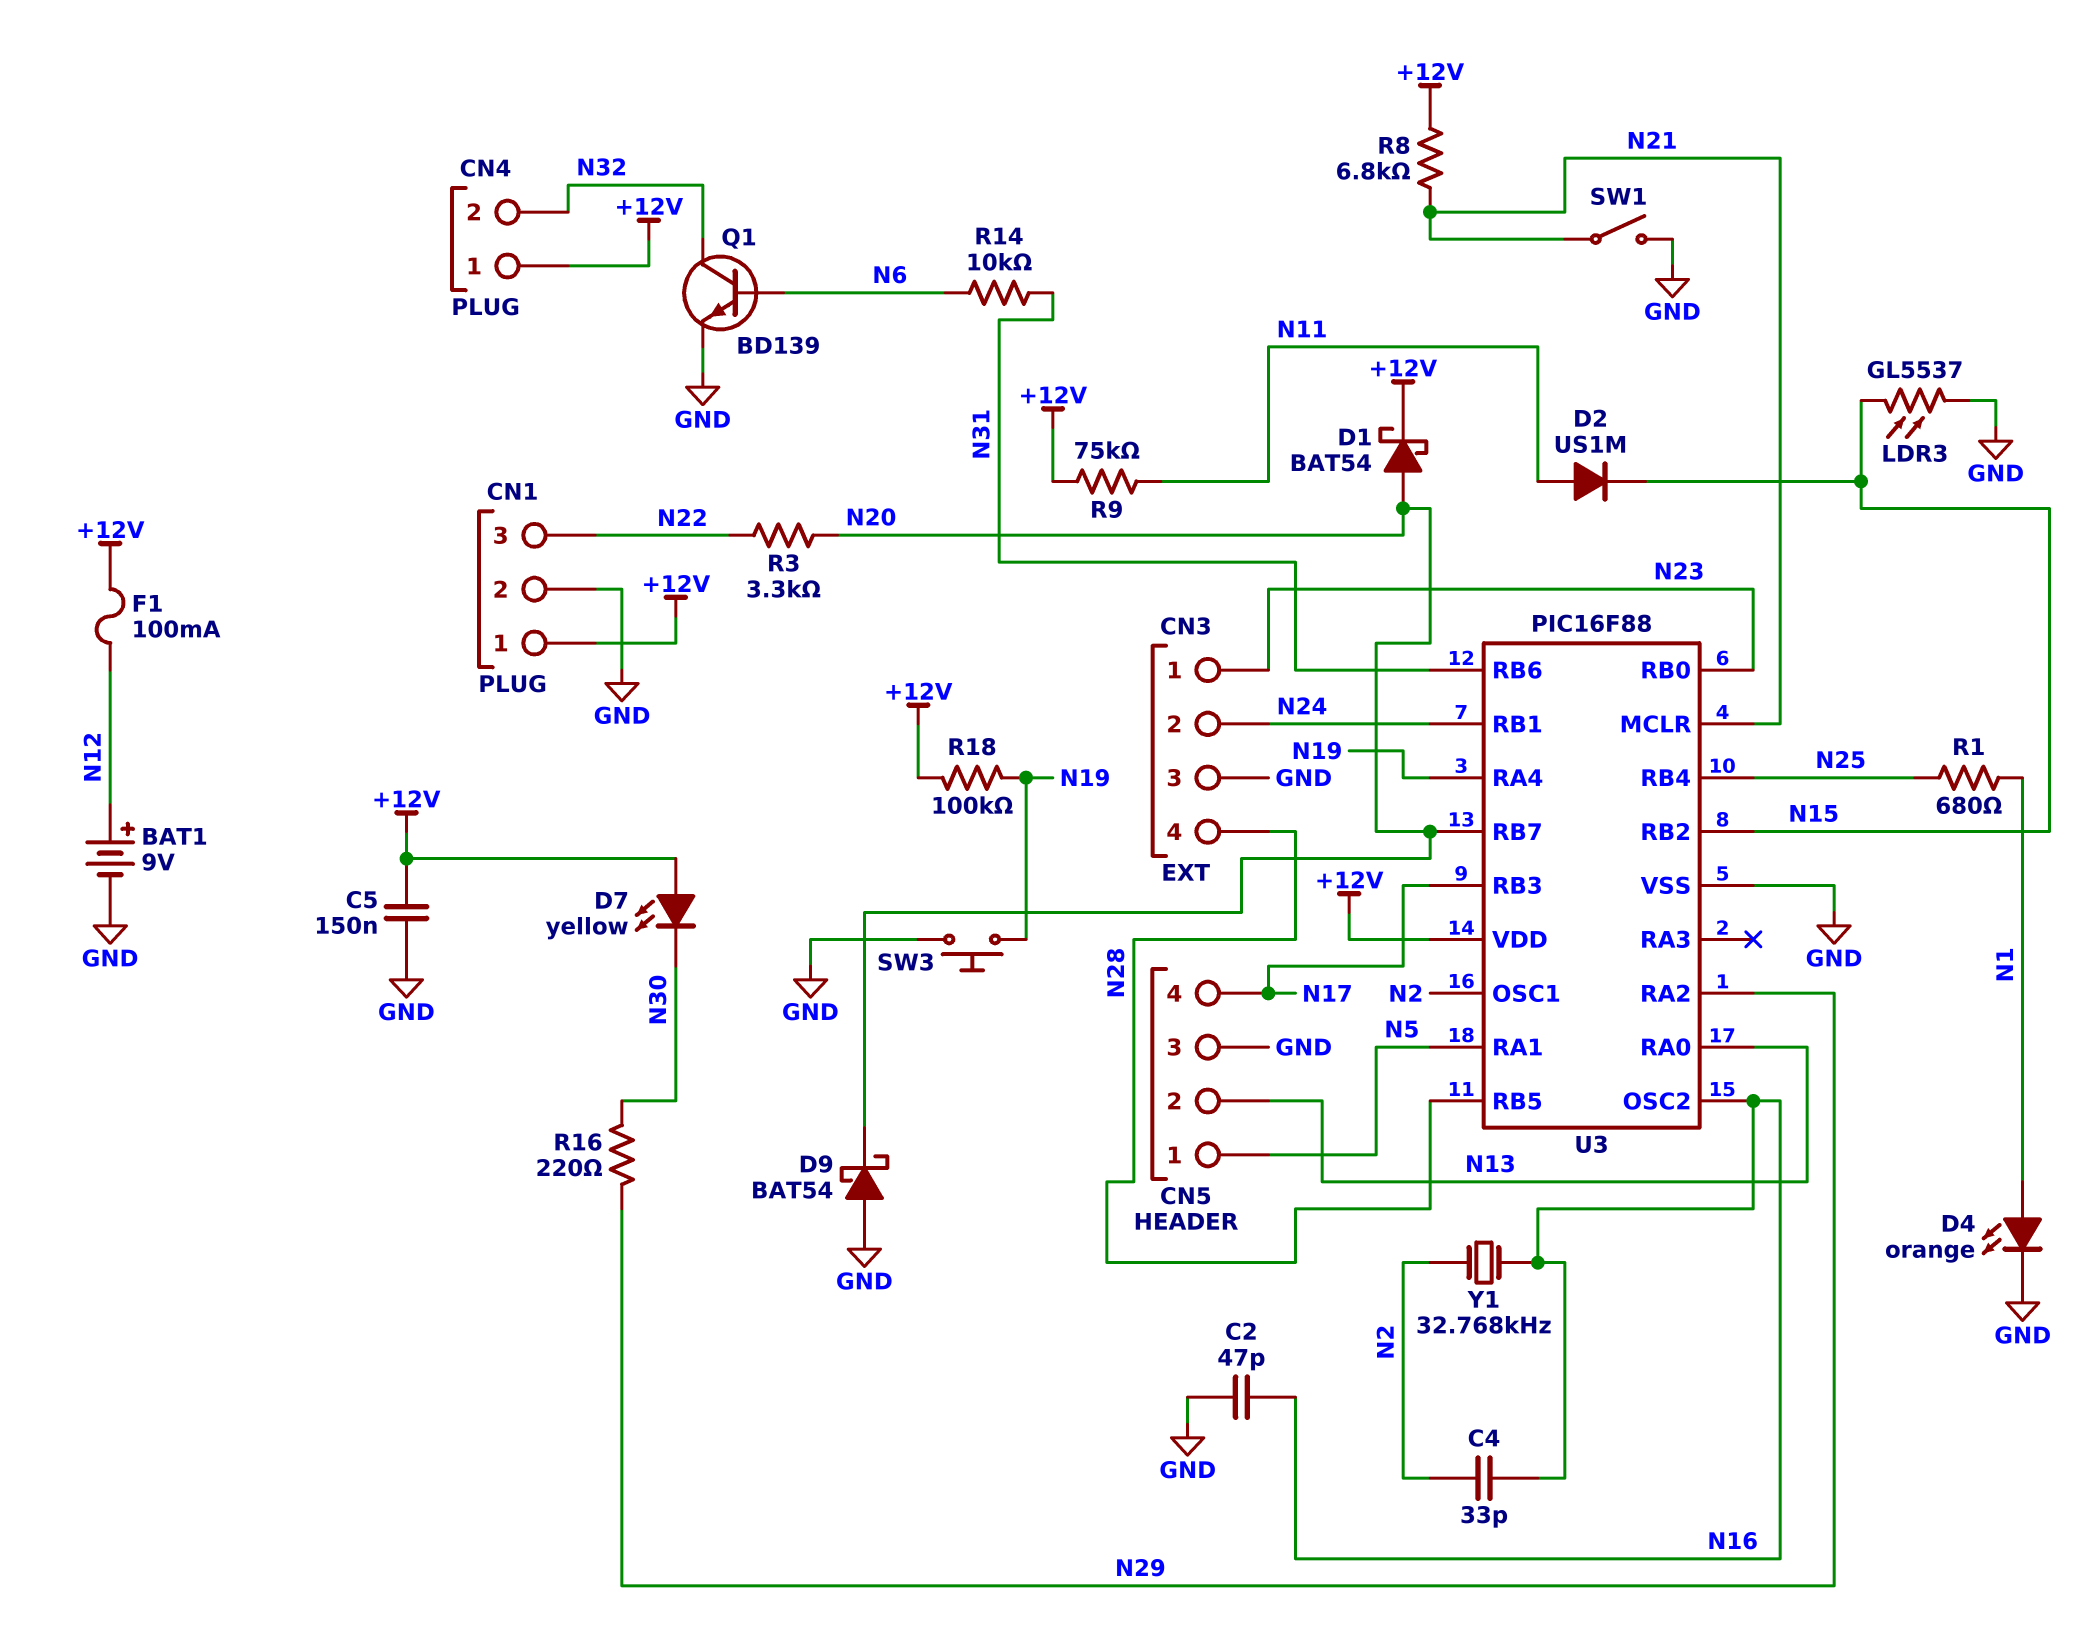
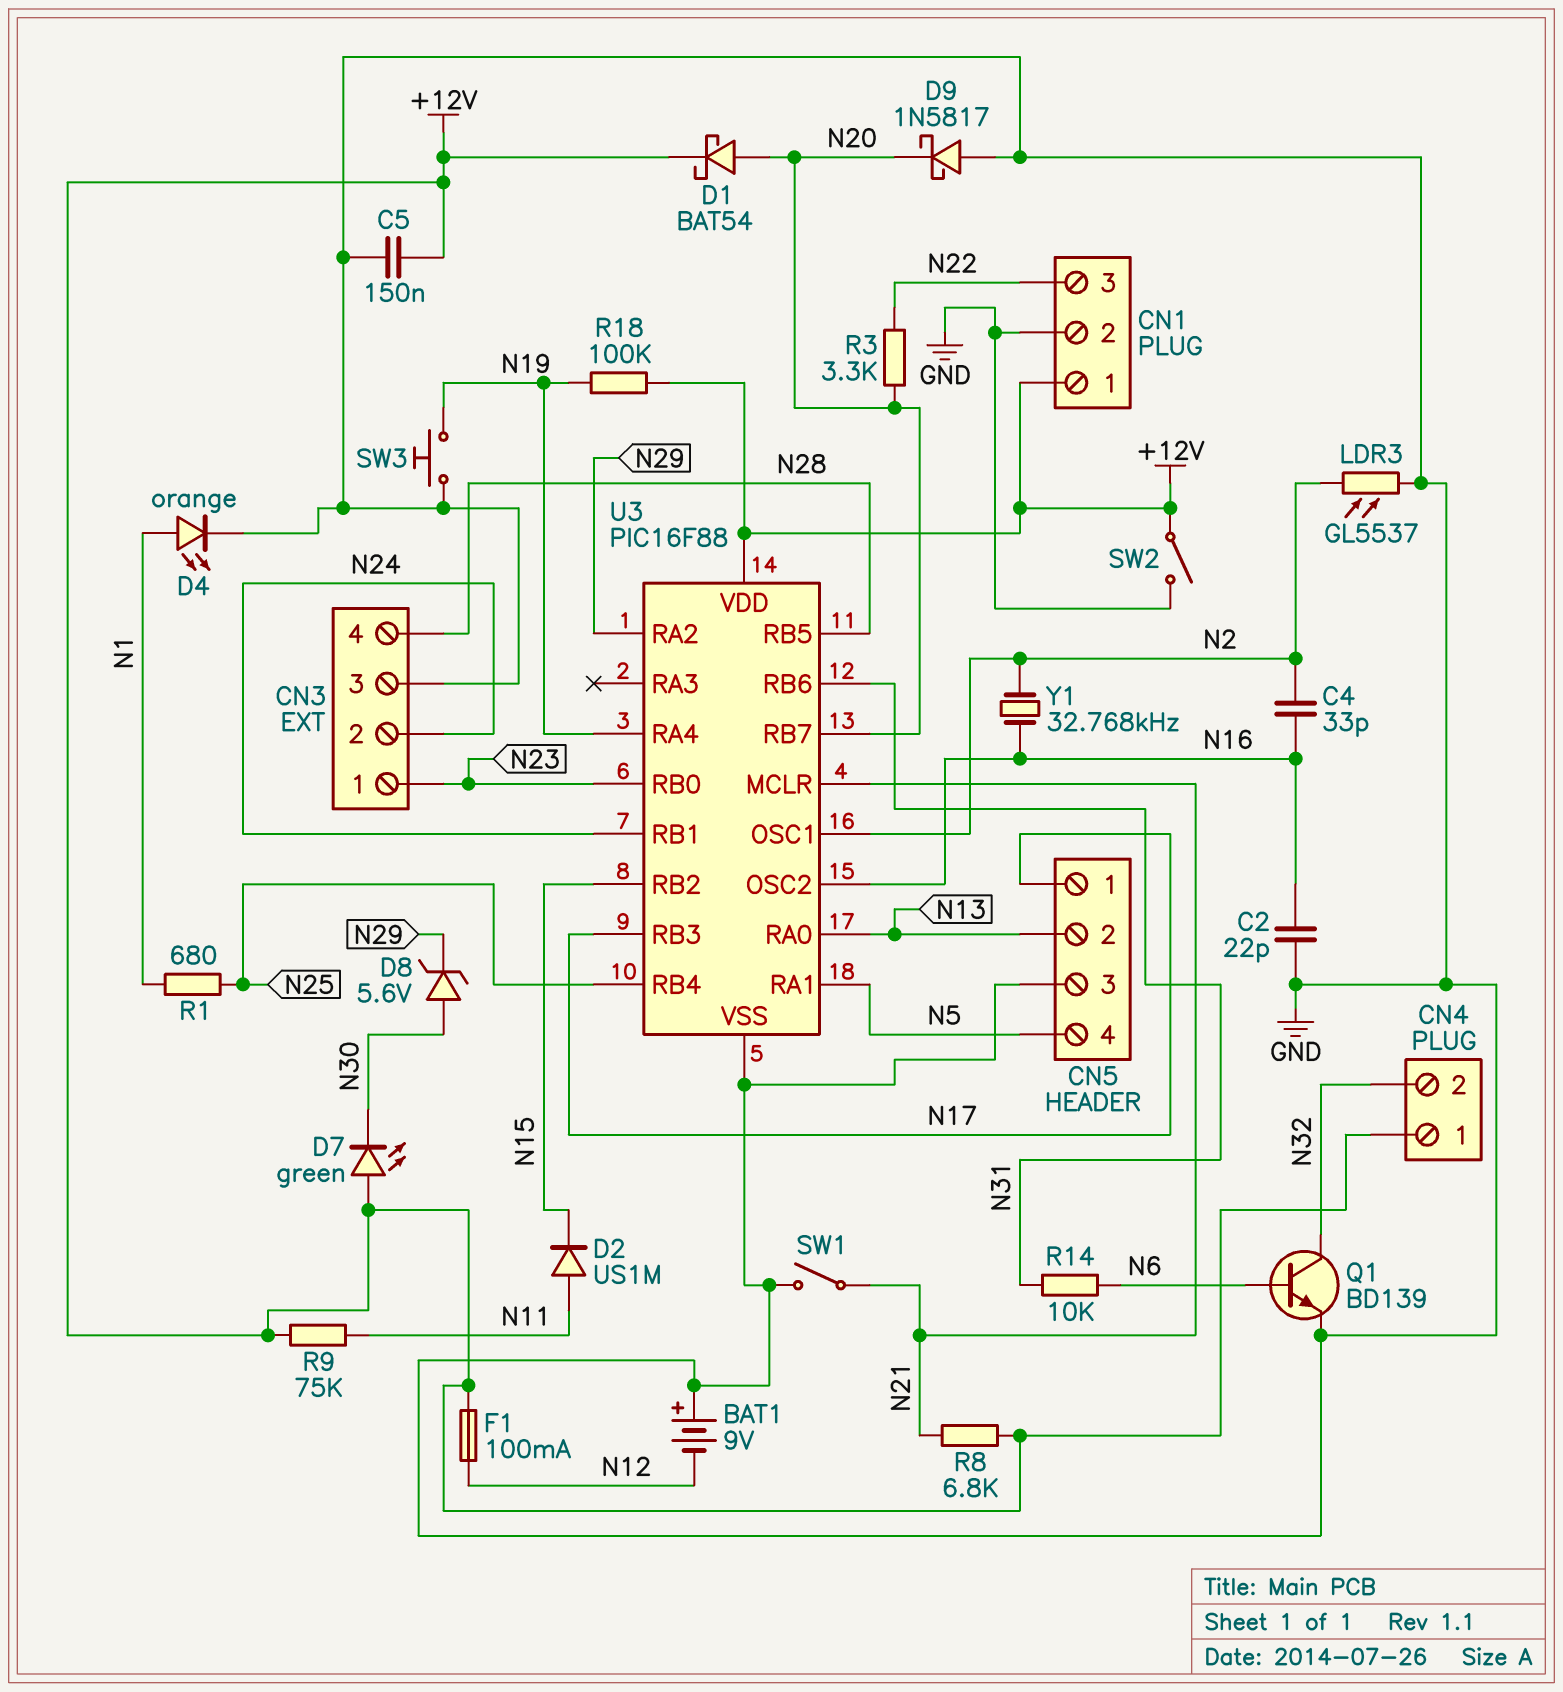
BAT1: 9V (plus N12, minus GND) -> 9V (plus GND, minus N12)
C2: 47pF (GND, N16) -> 22pF (GND, N16)
CN5 pin 1: N5 -> N17
CN5 pin 4: N17 -> N5
D7: LED yellow (A +12V, K N30) -> LED green (A +12V, K N30)
D8: none -> zener 5.6V (A N30, K N29)
D9: schottky BAT54 (A GND, K N20) -> schottky 1N5817 (A GND, K N20)
LDR3: GL5537 (GND, N15) -> GL5537 (GND, N2)
R16: 220 (N29, N30) -> none
SW2: none -> switch (+12V, GND)

